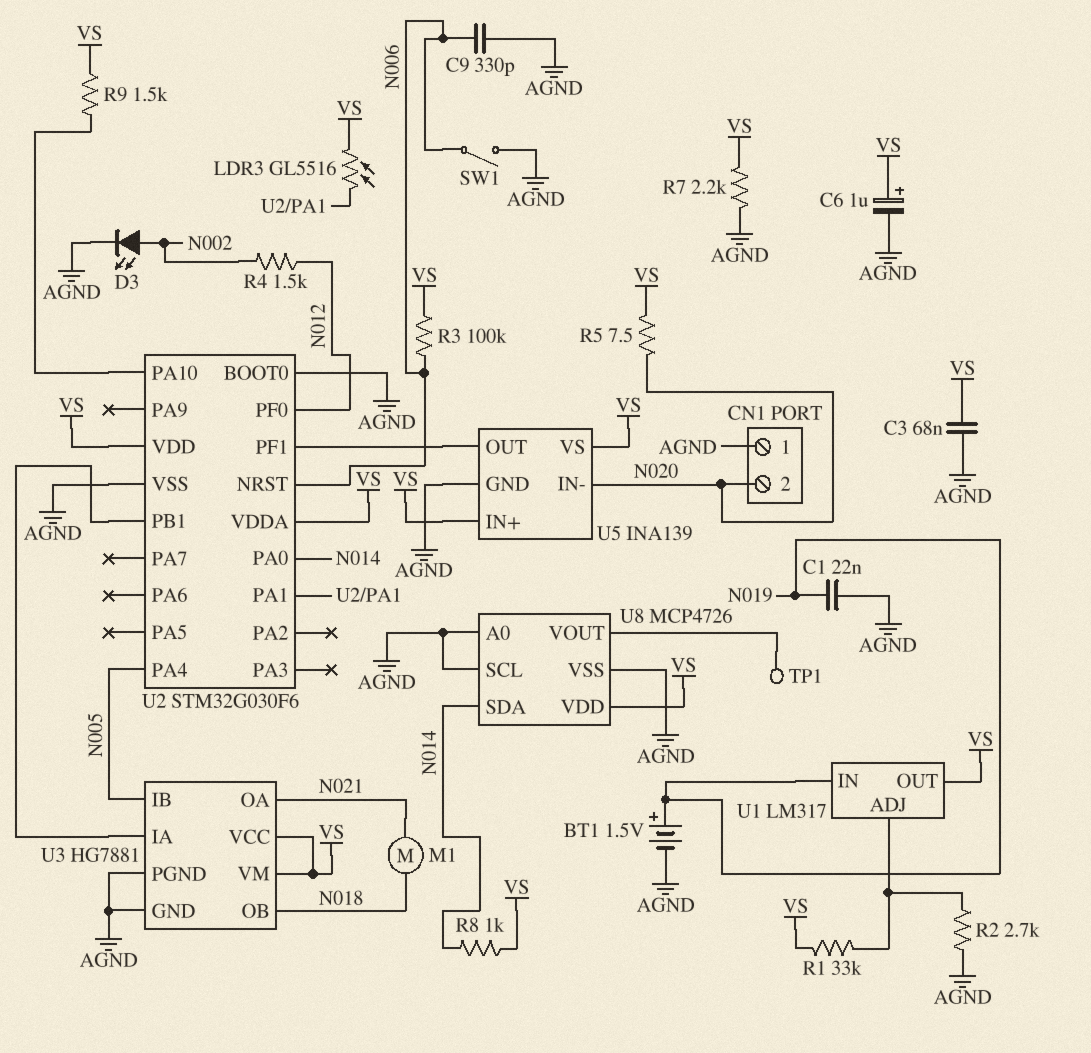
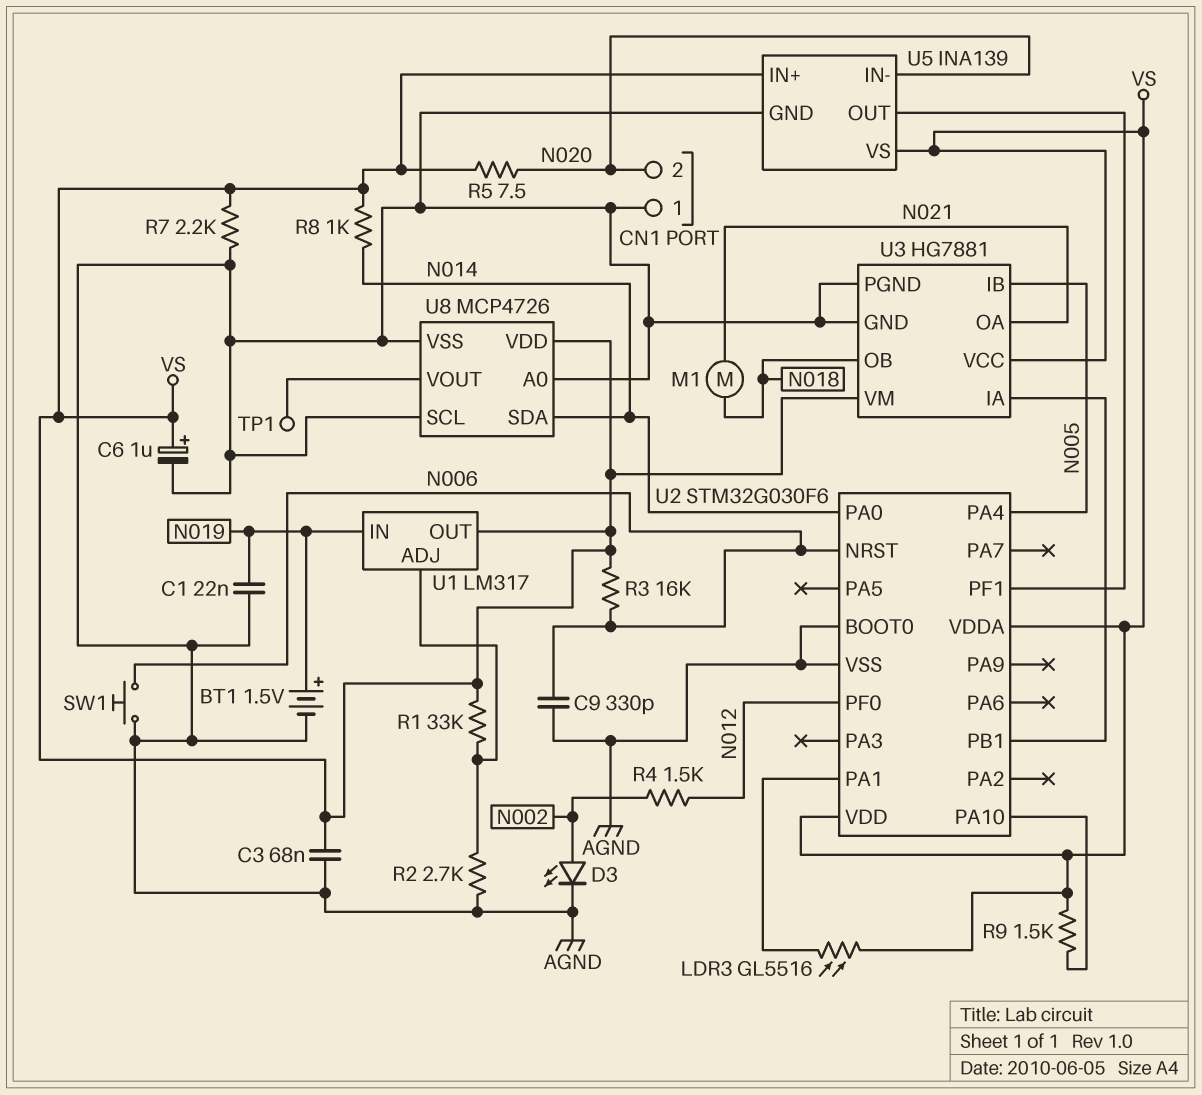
R3: 100k (N006, VS) -> 16k (N006, VS)
SW1: switch (AGND, N006) -> button (AGND, N006)

